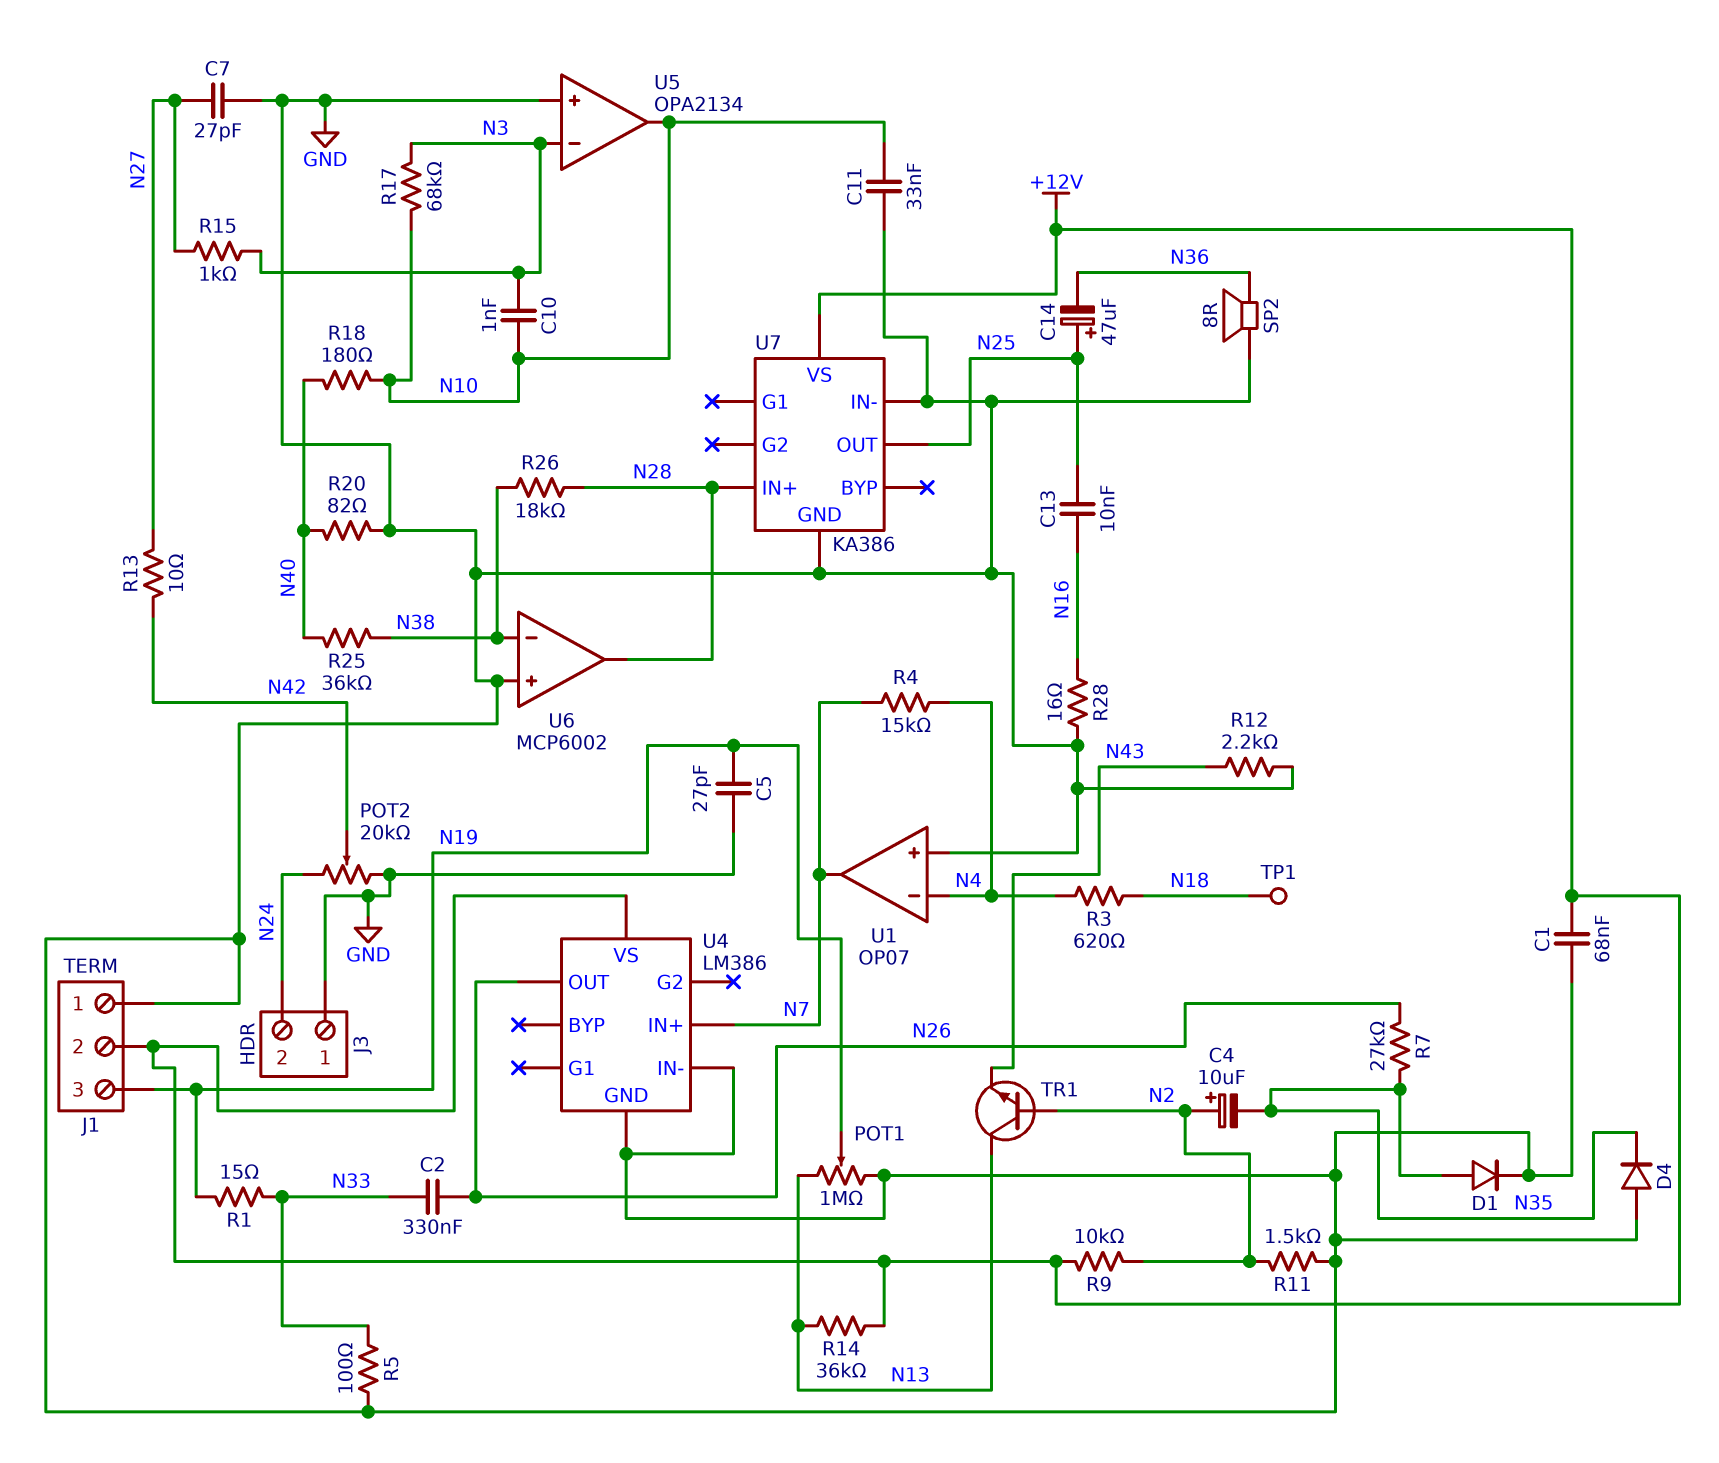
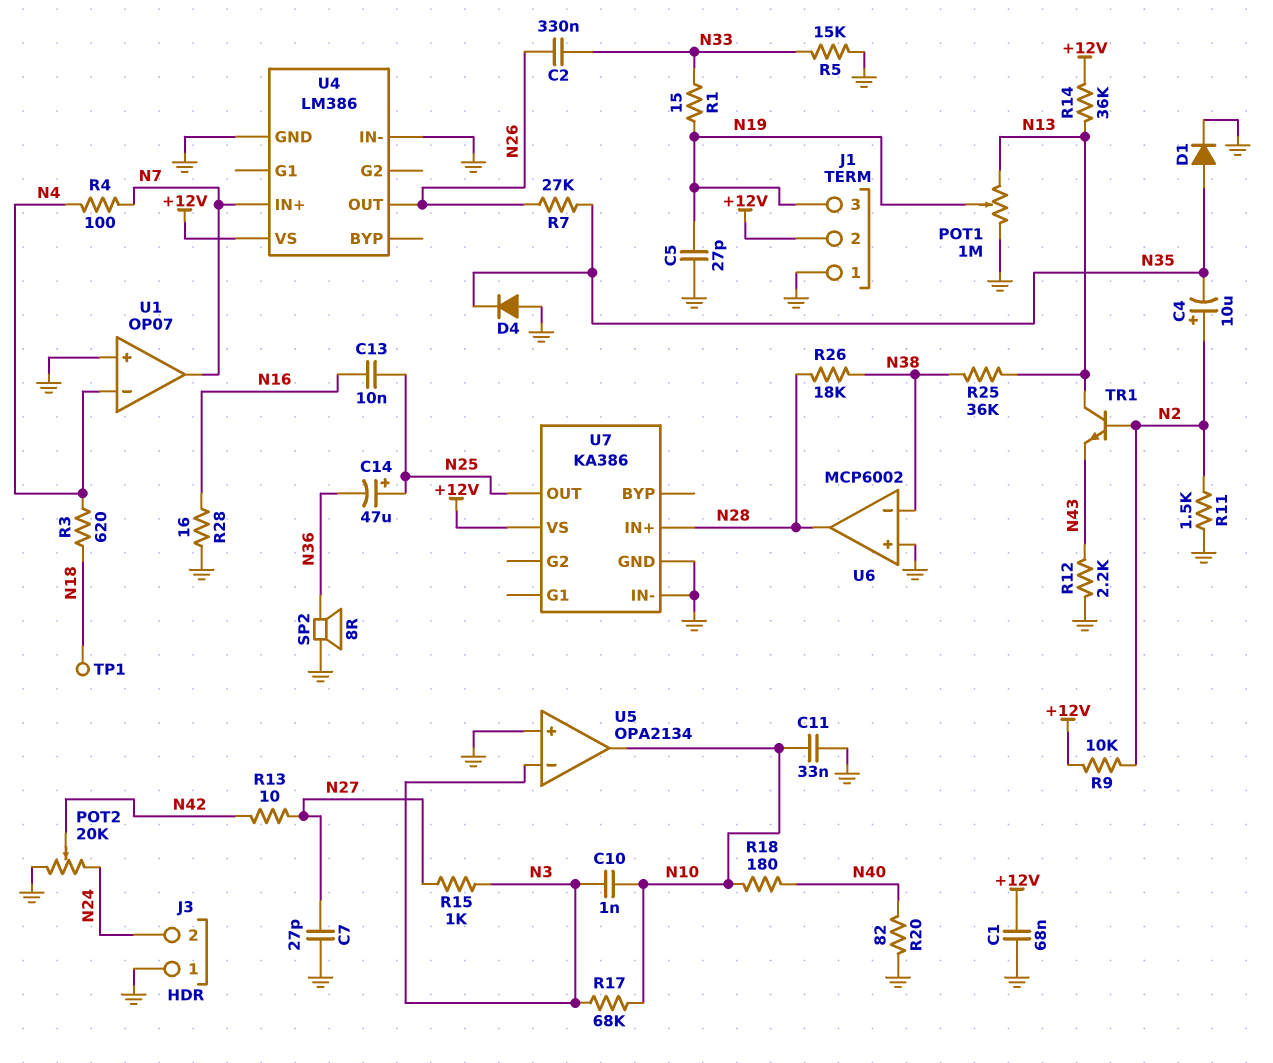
R4: 15k (N4, N7) -> 100 (N4, N7)
R5: 100 (GND, N33) -> 15k (GND, N33)
R25: 36k (N38, N40) -> 36k (N13, N38)

